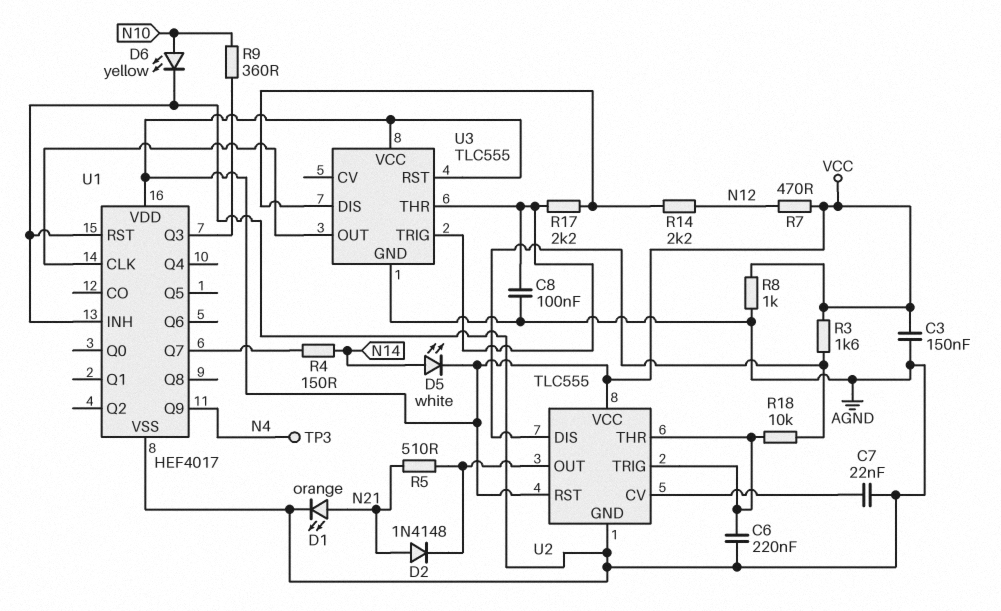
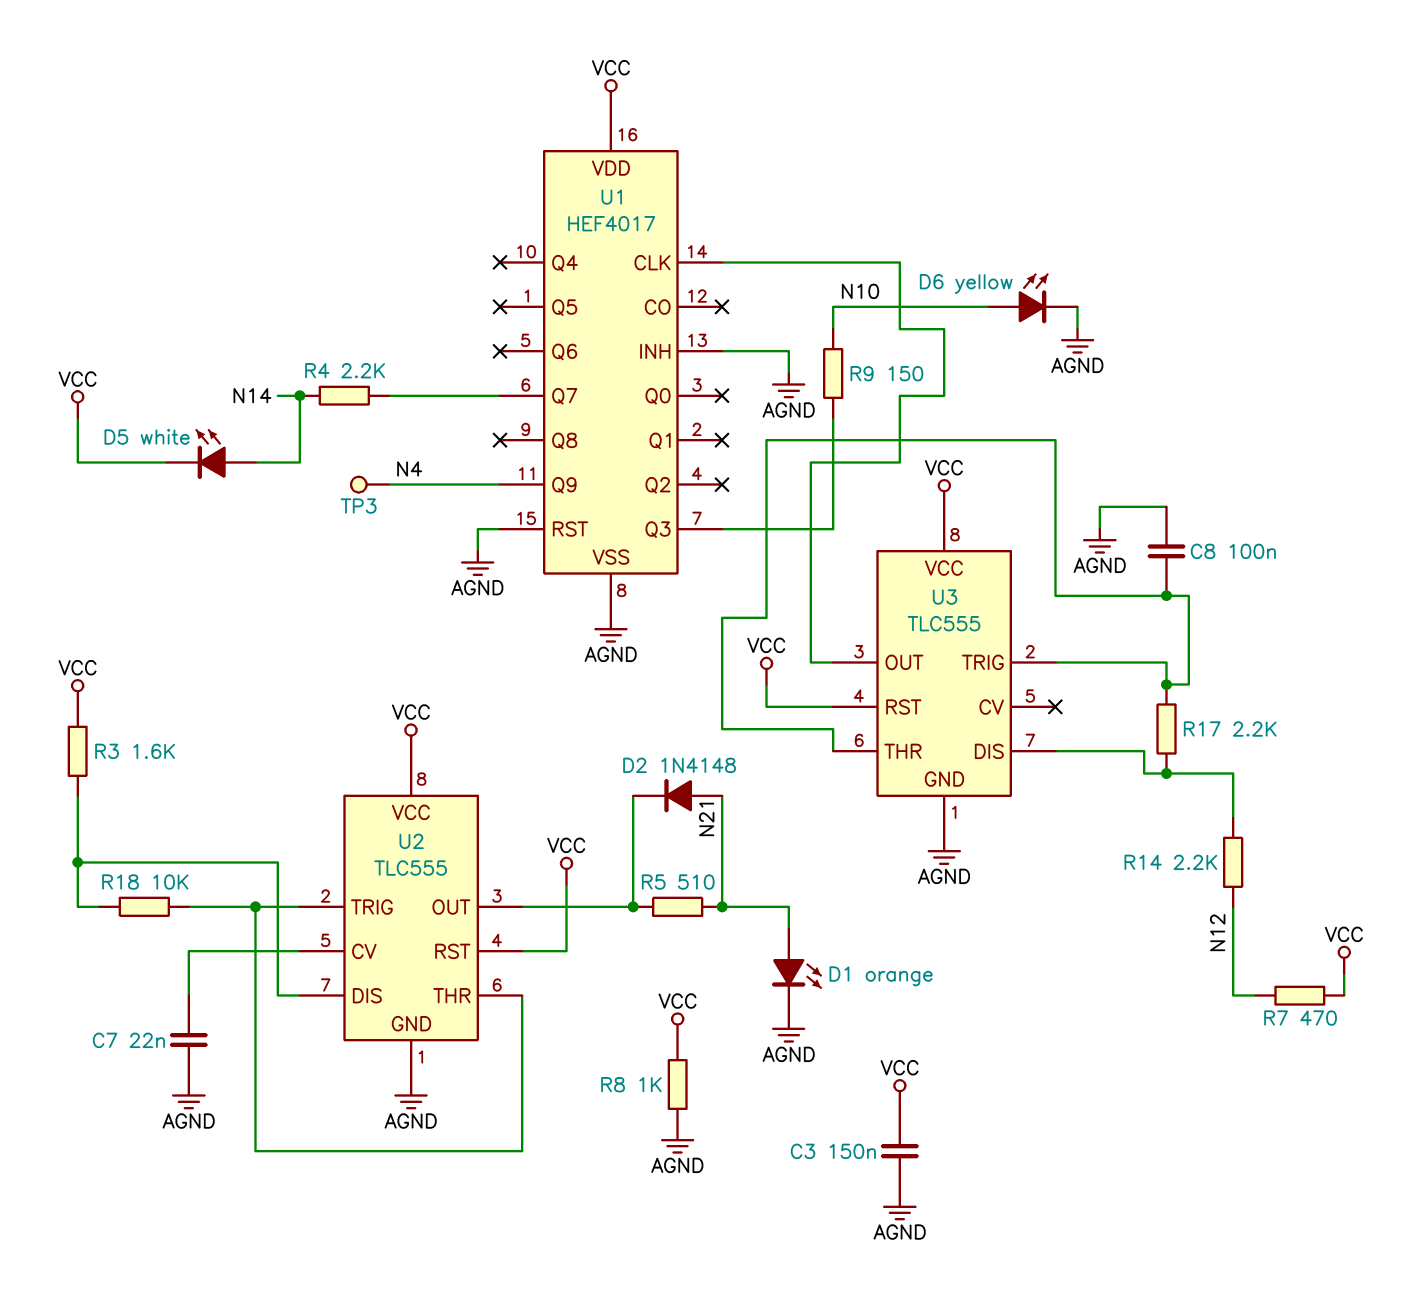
C6: 220nF (AGND, U2/THR) -> none
R4: 150 (N14, U1/Q7) -> 2.2k (N14, U1/Q7)
R9: 360 (N10, U1/Q3) -> 150 (N10, U1/Q3)

